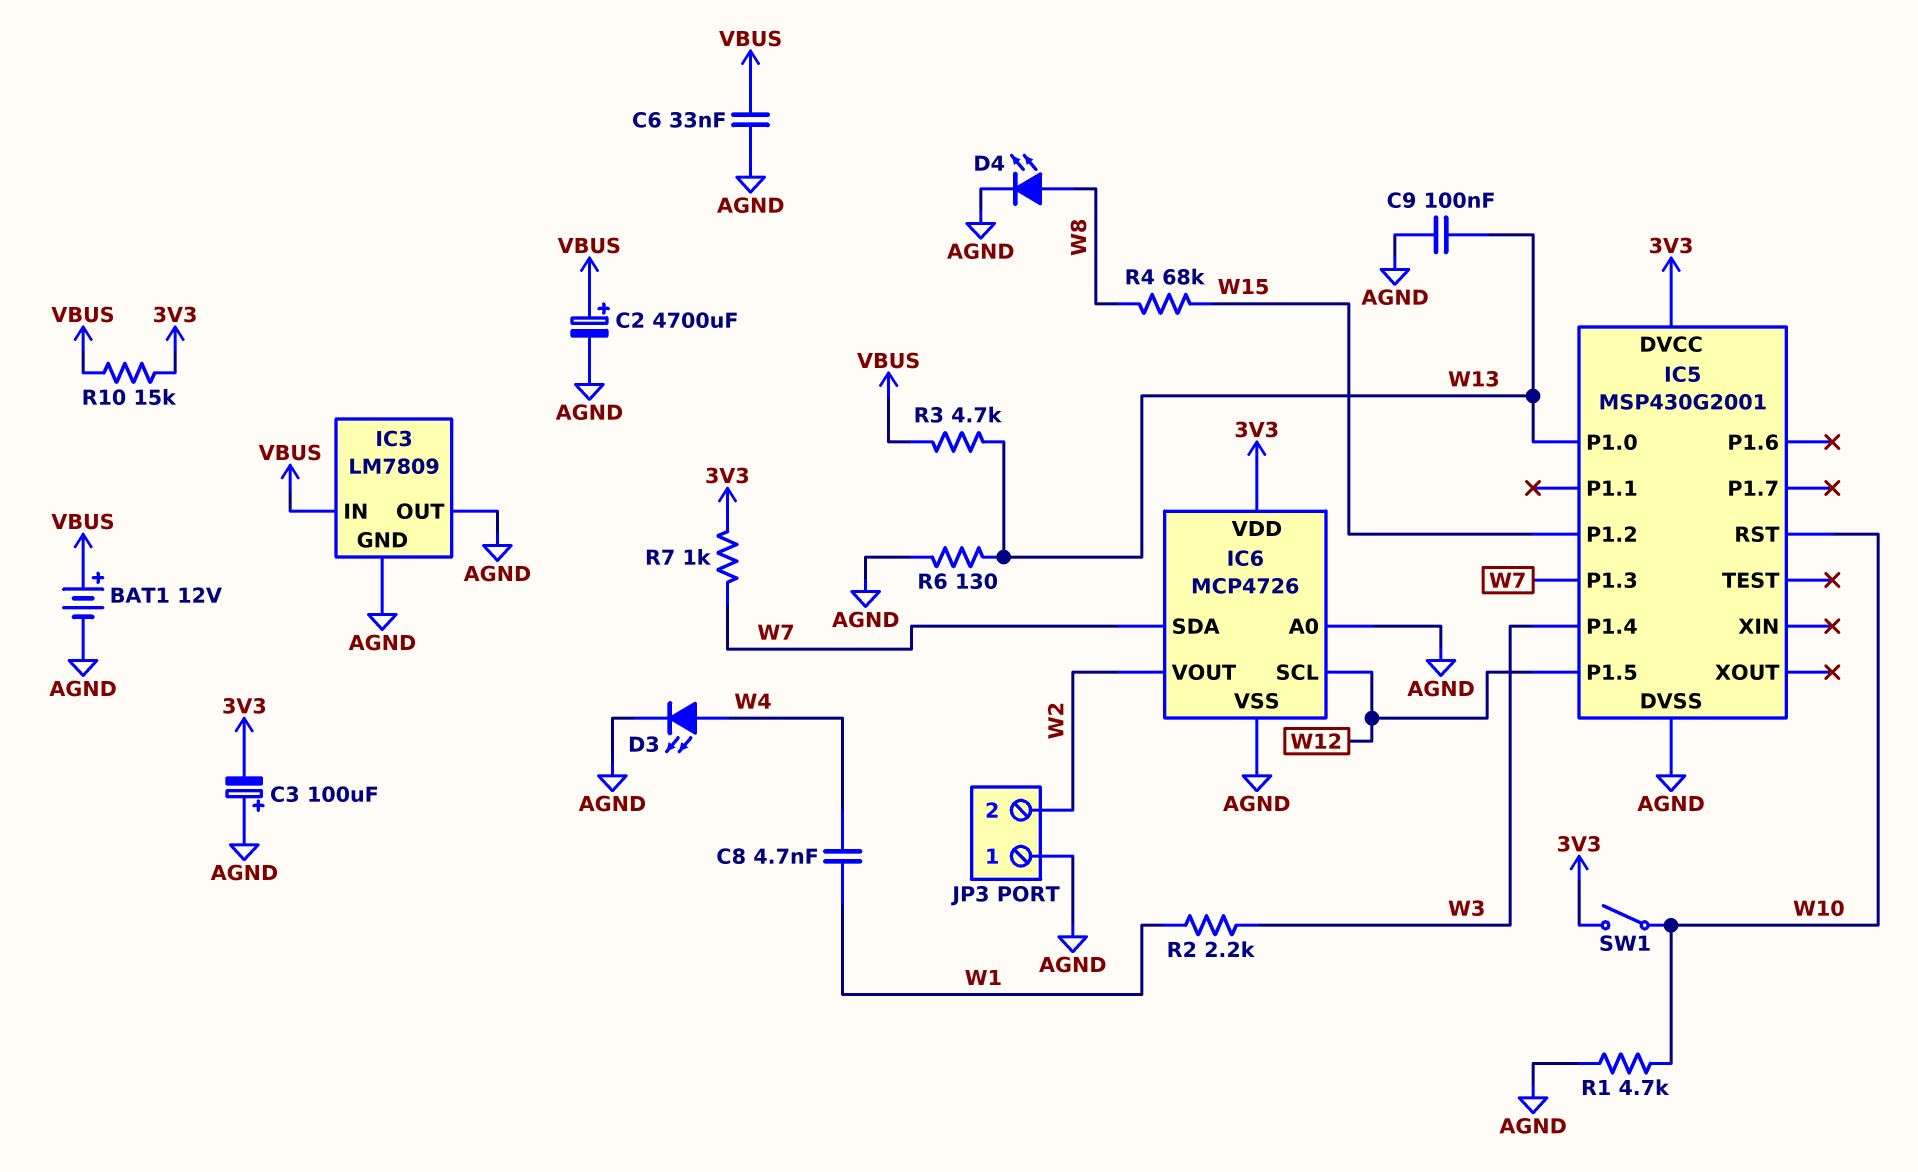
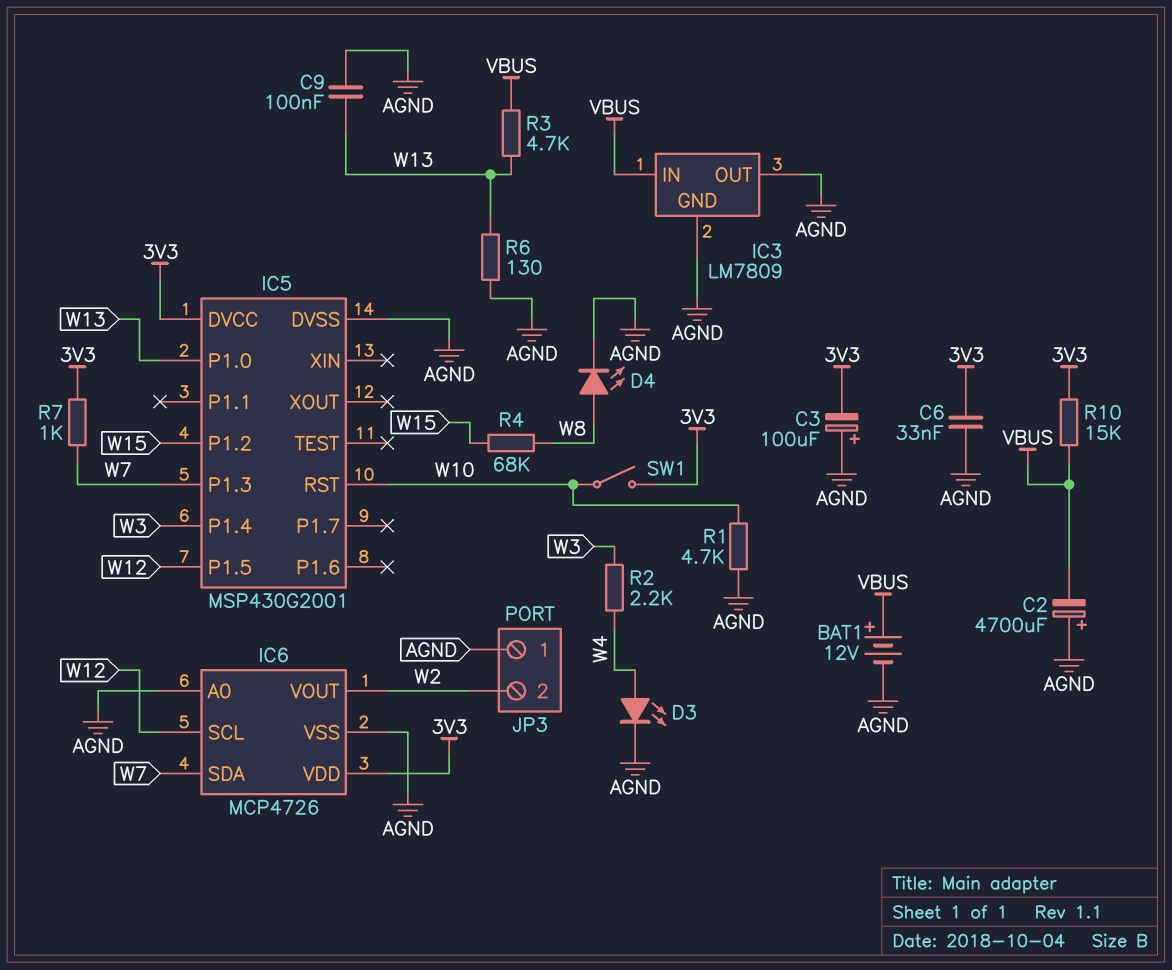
C2: 4700uF (plus VBUS, minus AGND) -> 4700uF (plus AGND, minus VBUS)
C6: 33nF (AGND, VBUS) -> 33nF (3V3, AGND)
C8: 4.7nF (W1, W4) -> none
R2: 2.2k (W1, W3) -> 2.2k (W3, W4)

